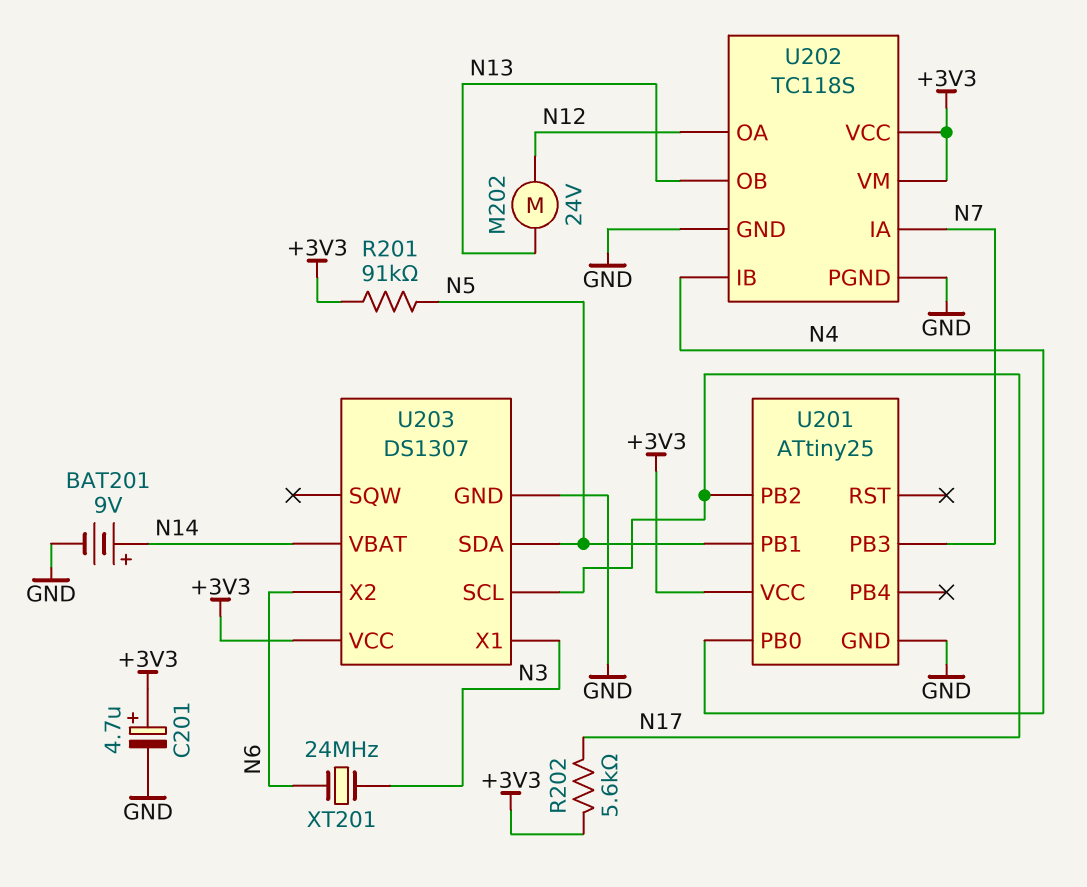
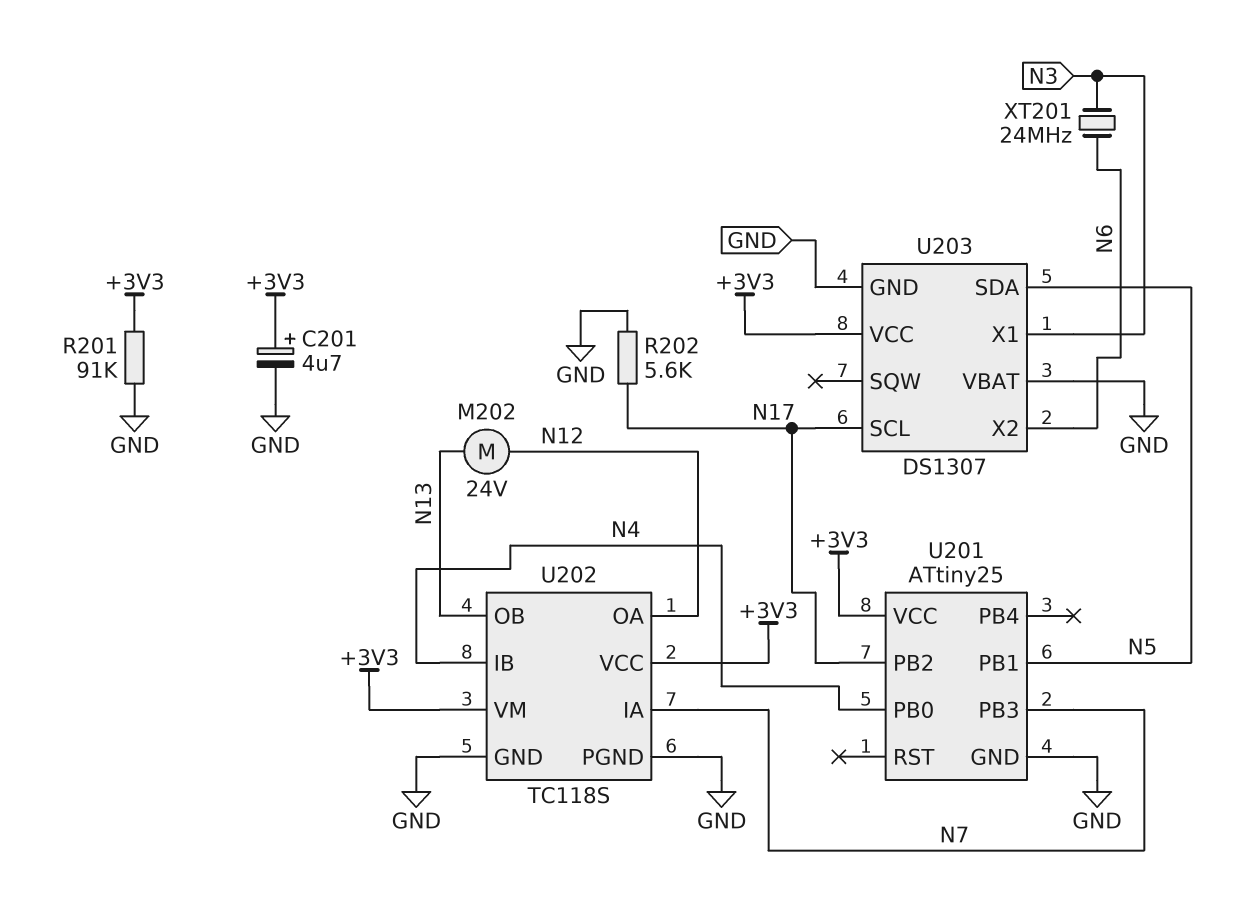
BAT201: 9V (plus N14, minus GND) -> none
R201: 91k (+3V3, N5) -> 91k (+3V3, GND)
R202: 5.6k (+3V3, N17) -> 5.6k (GND, N17)
U203 pin VBAT: N14 -> GND

